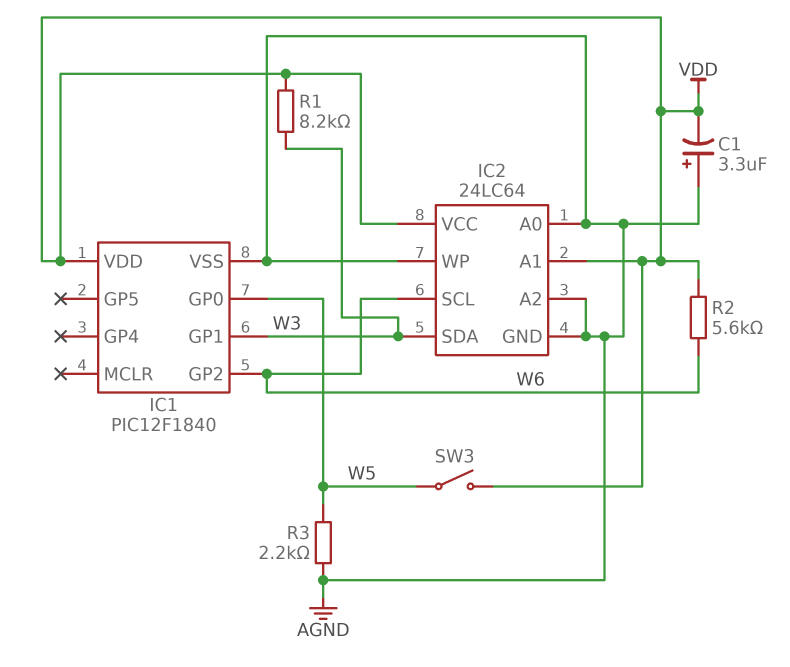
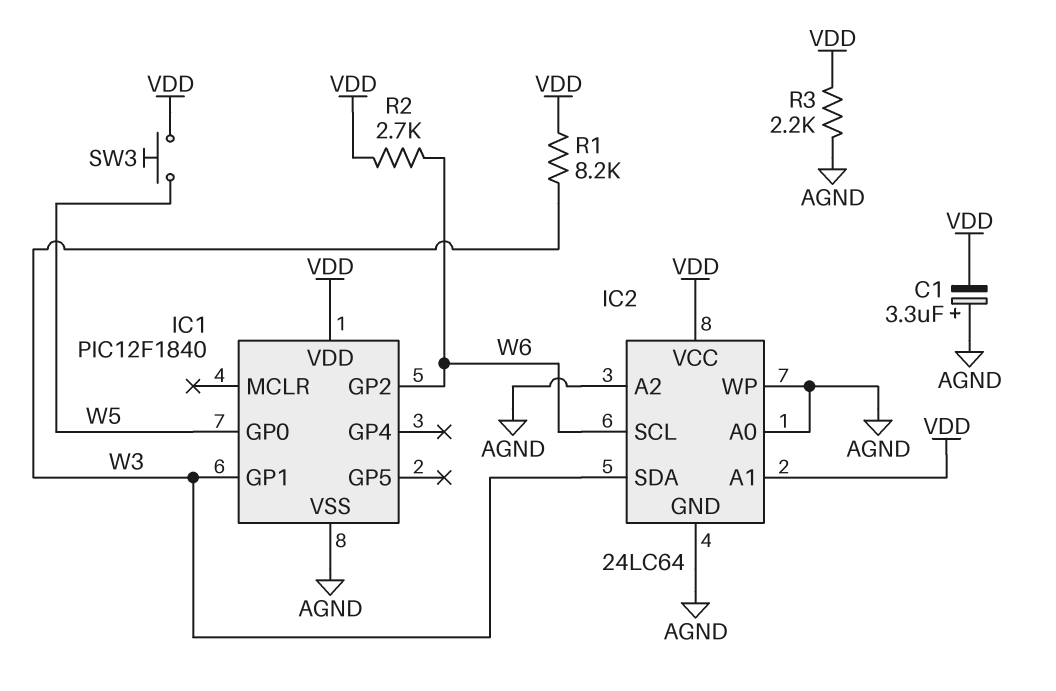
R2: 5.6k (VDD, W6) -> 2.7k (VDD, W6)
R3: 2.2k (AGND, W5) -> 2.2k (AGND, VDD)
SW3: switch (VDD, W5) -> button (VDD, W5)

